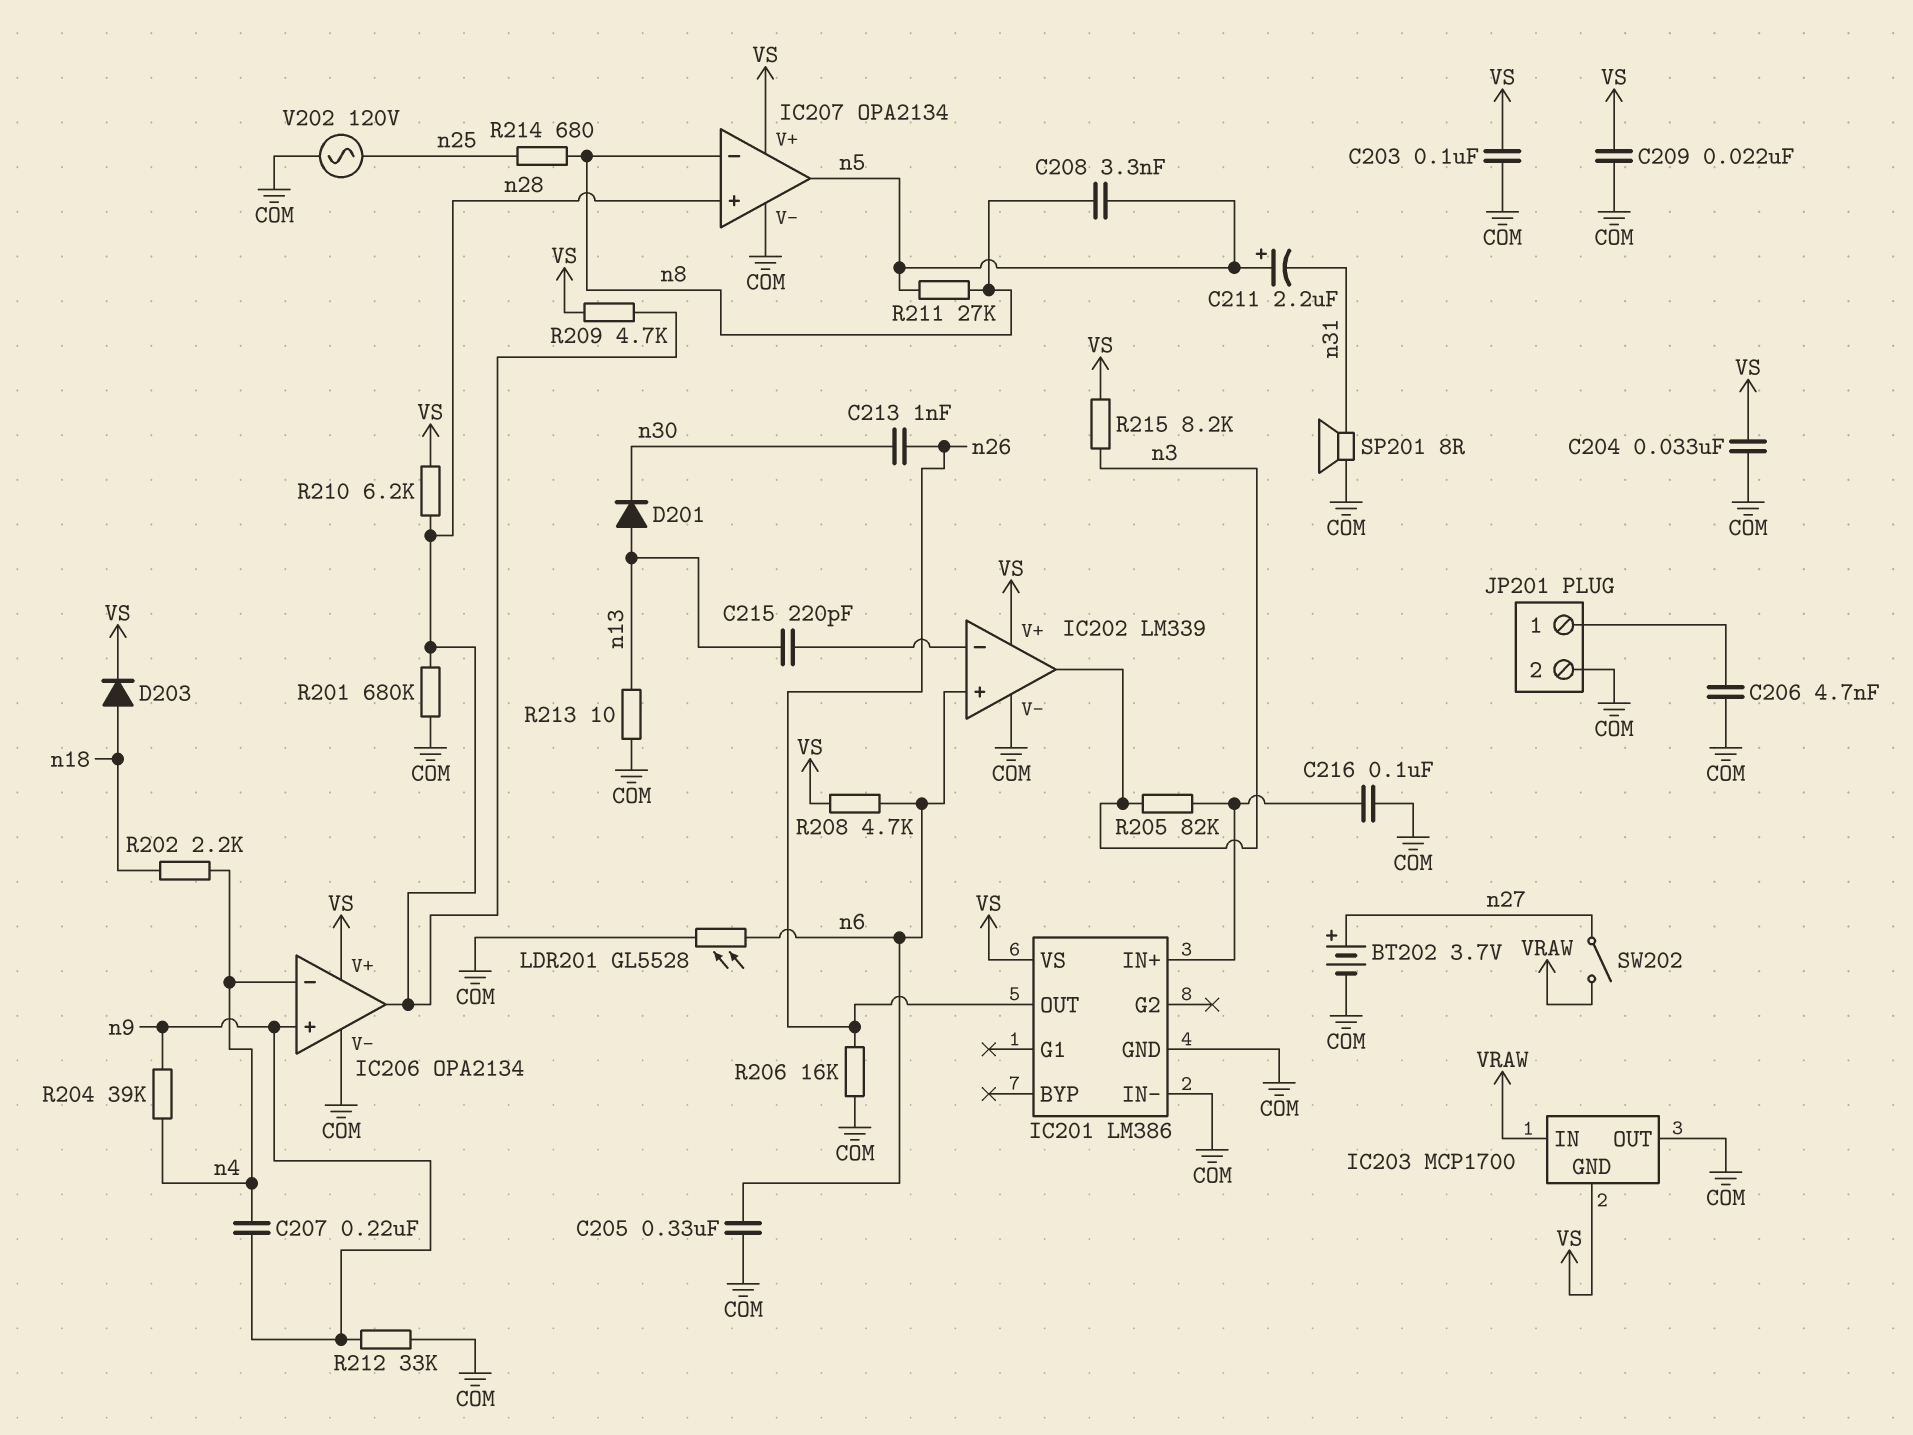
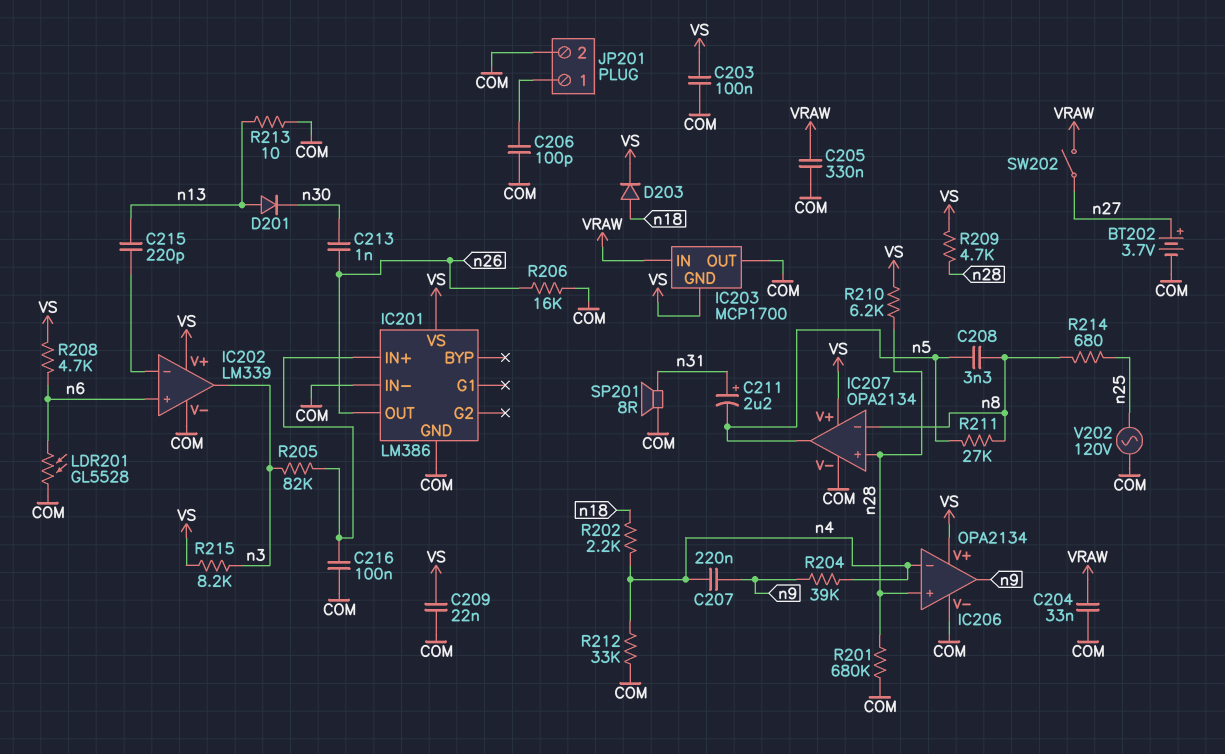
C204: 33nF (COM, VS) -> 33nF (COM, VRAW)
C205: 330nF (COM, n6) -> 330nF (COM, VRAW)
C206: 4.7nF (COM, JP201/1) -> 100pF (COM, JP201/1)
C211: 2.2uF (plus n5, minus n31) -> 2.2uF (plus n31, minus n5)
IC206 pin in+: n9 -> n28
IC206 pin out: n28 -> n9
R212: 33k (COM, n9) -> 33k (COM, n4)

